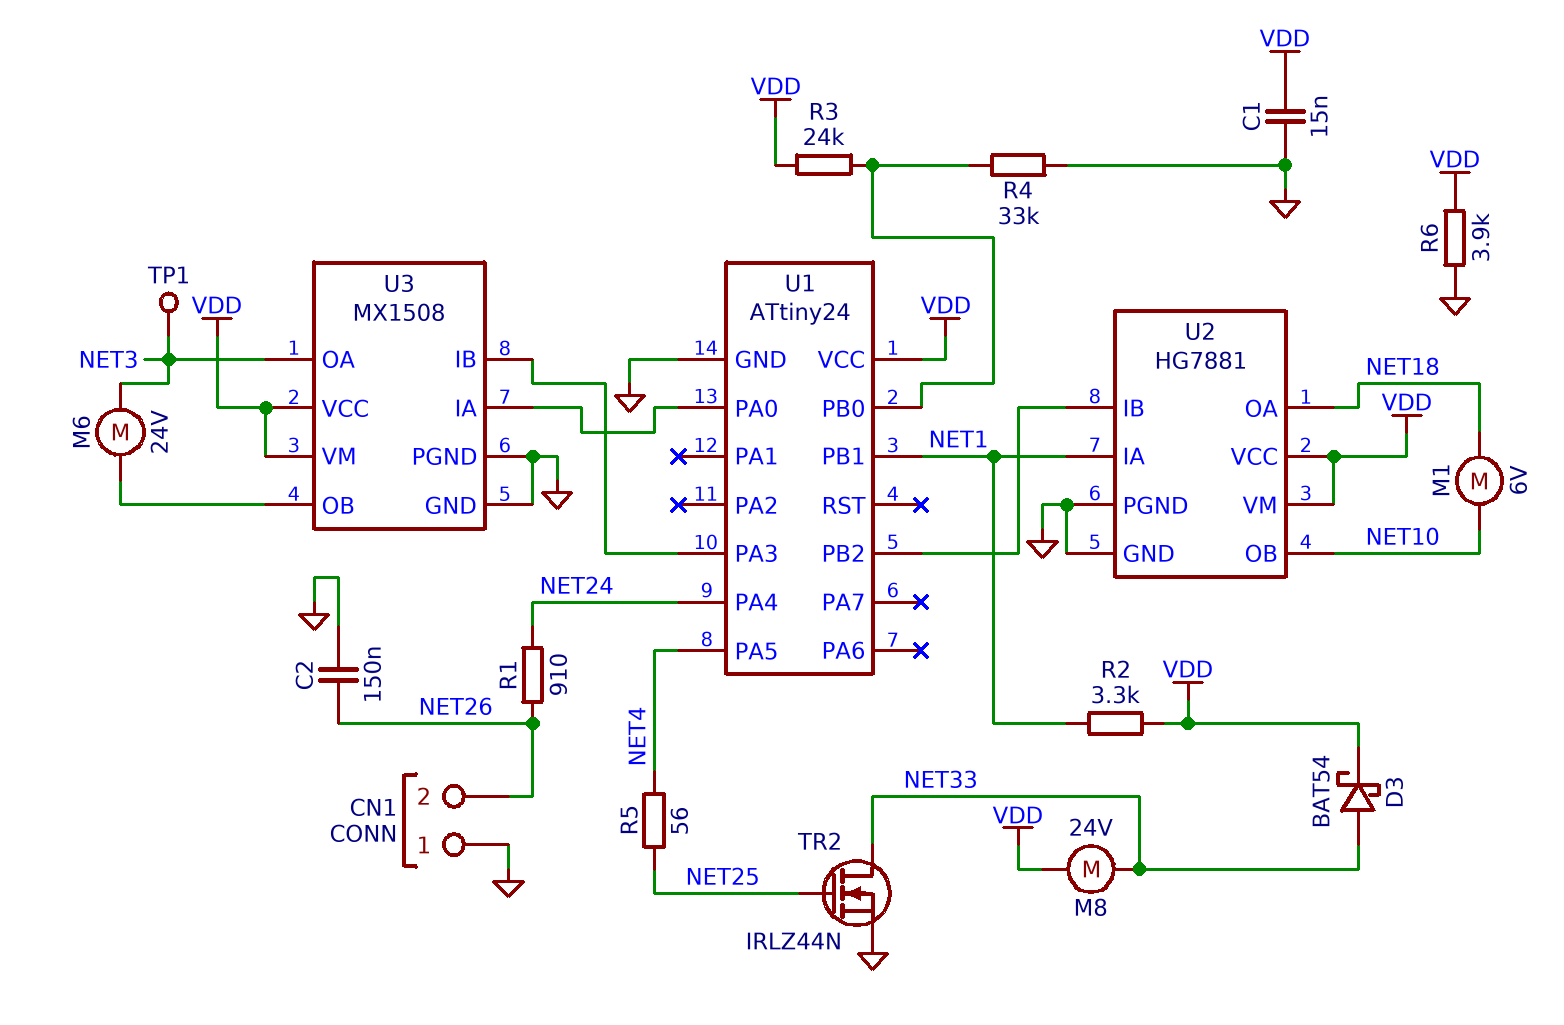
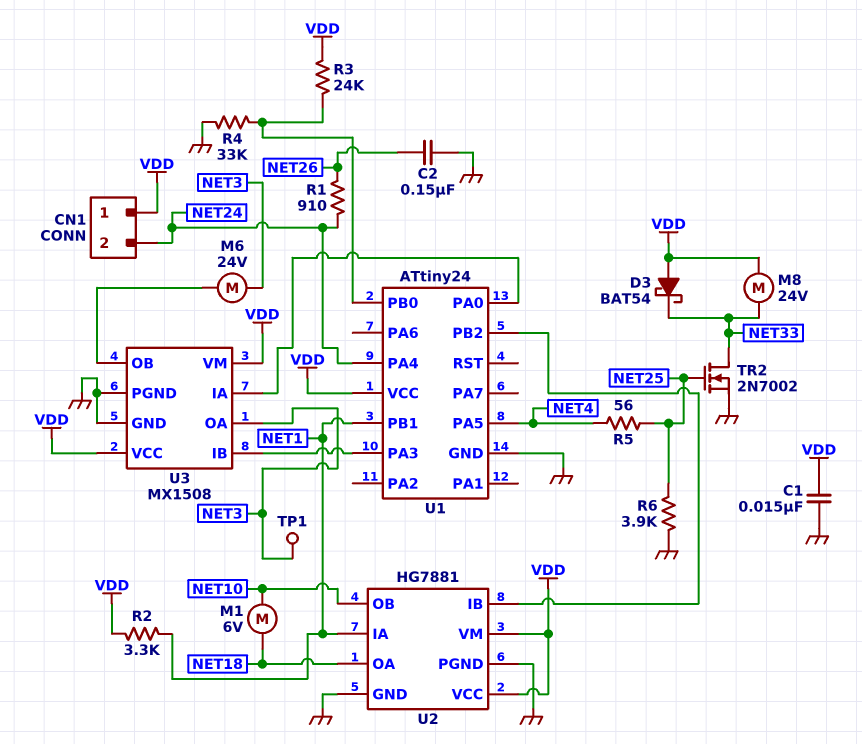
CN1 pin 1: GND -> VDD
CN1 pin 2: NET26 -> NET24
D3: schottky BAT54 (A NET33, K VDD) -> schottky BAT54 (A VDD, K NET33)
R6: 3.9k (GND, VDD) -> 3.9k (GND, NET25)
TR2: NMOS IRLZ44N (G NET25, D NET33, S GND) -> NMOS 2N7002 (G NET25, D NET33, S GND)

